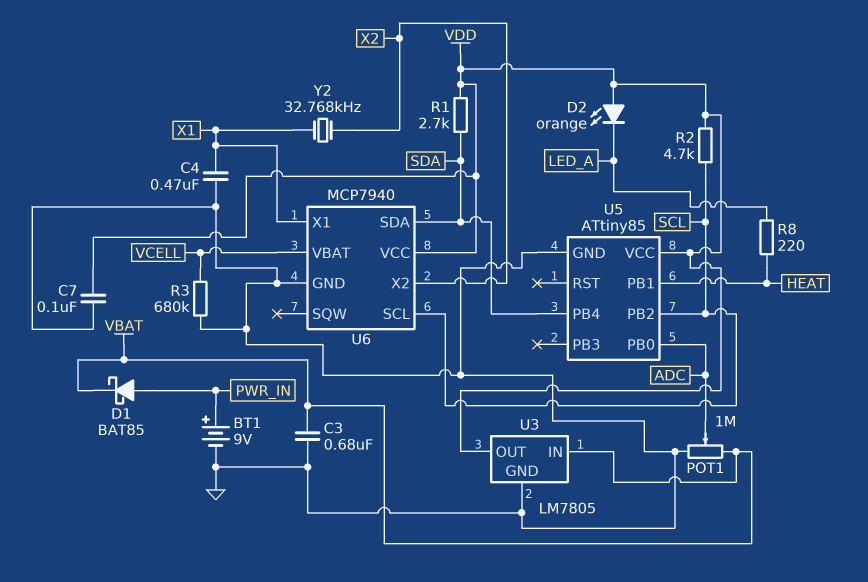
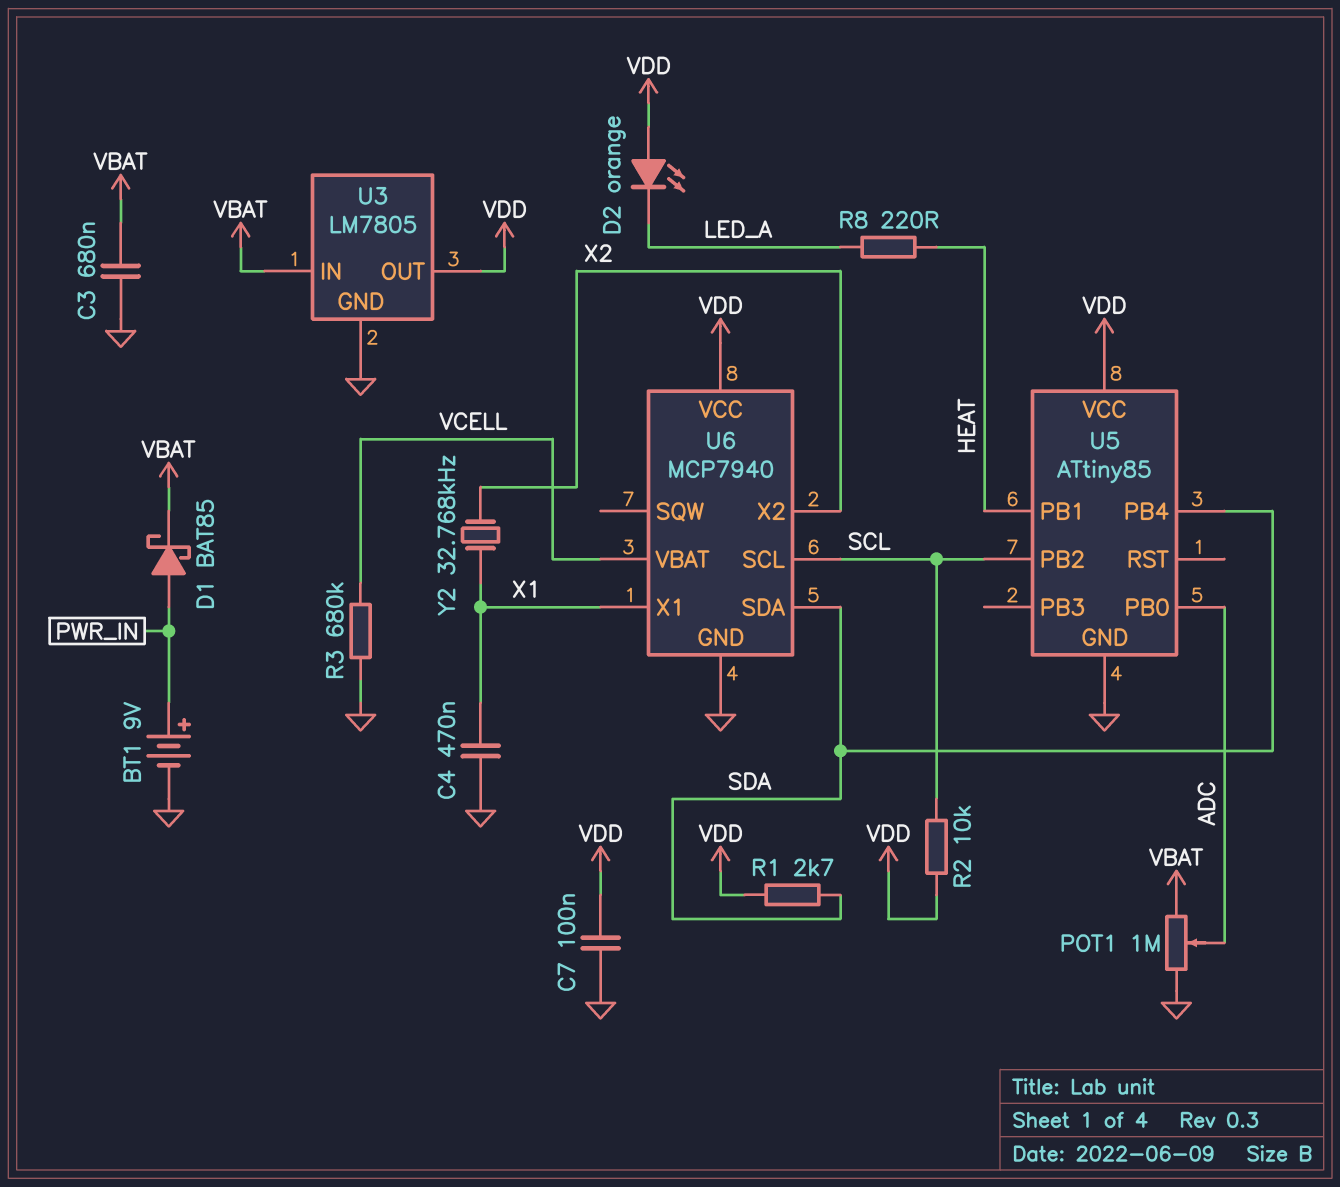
R2: 4.7k (SCL, VDD) -> 10k (SCL, VDD)

